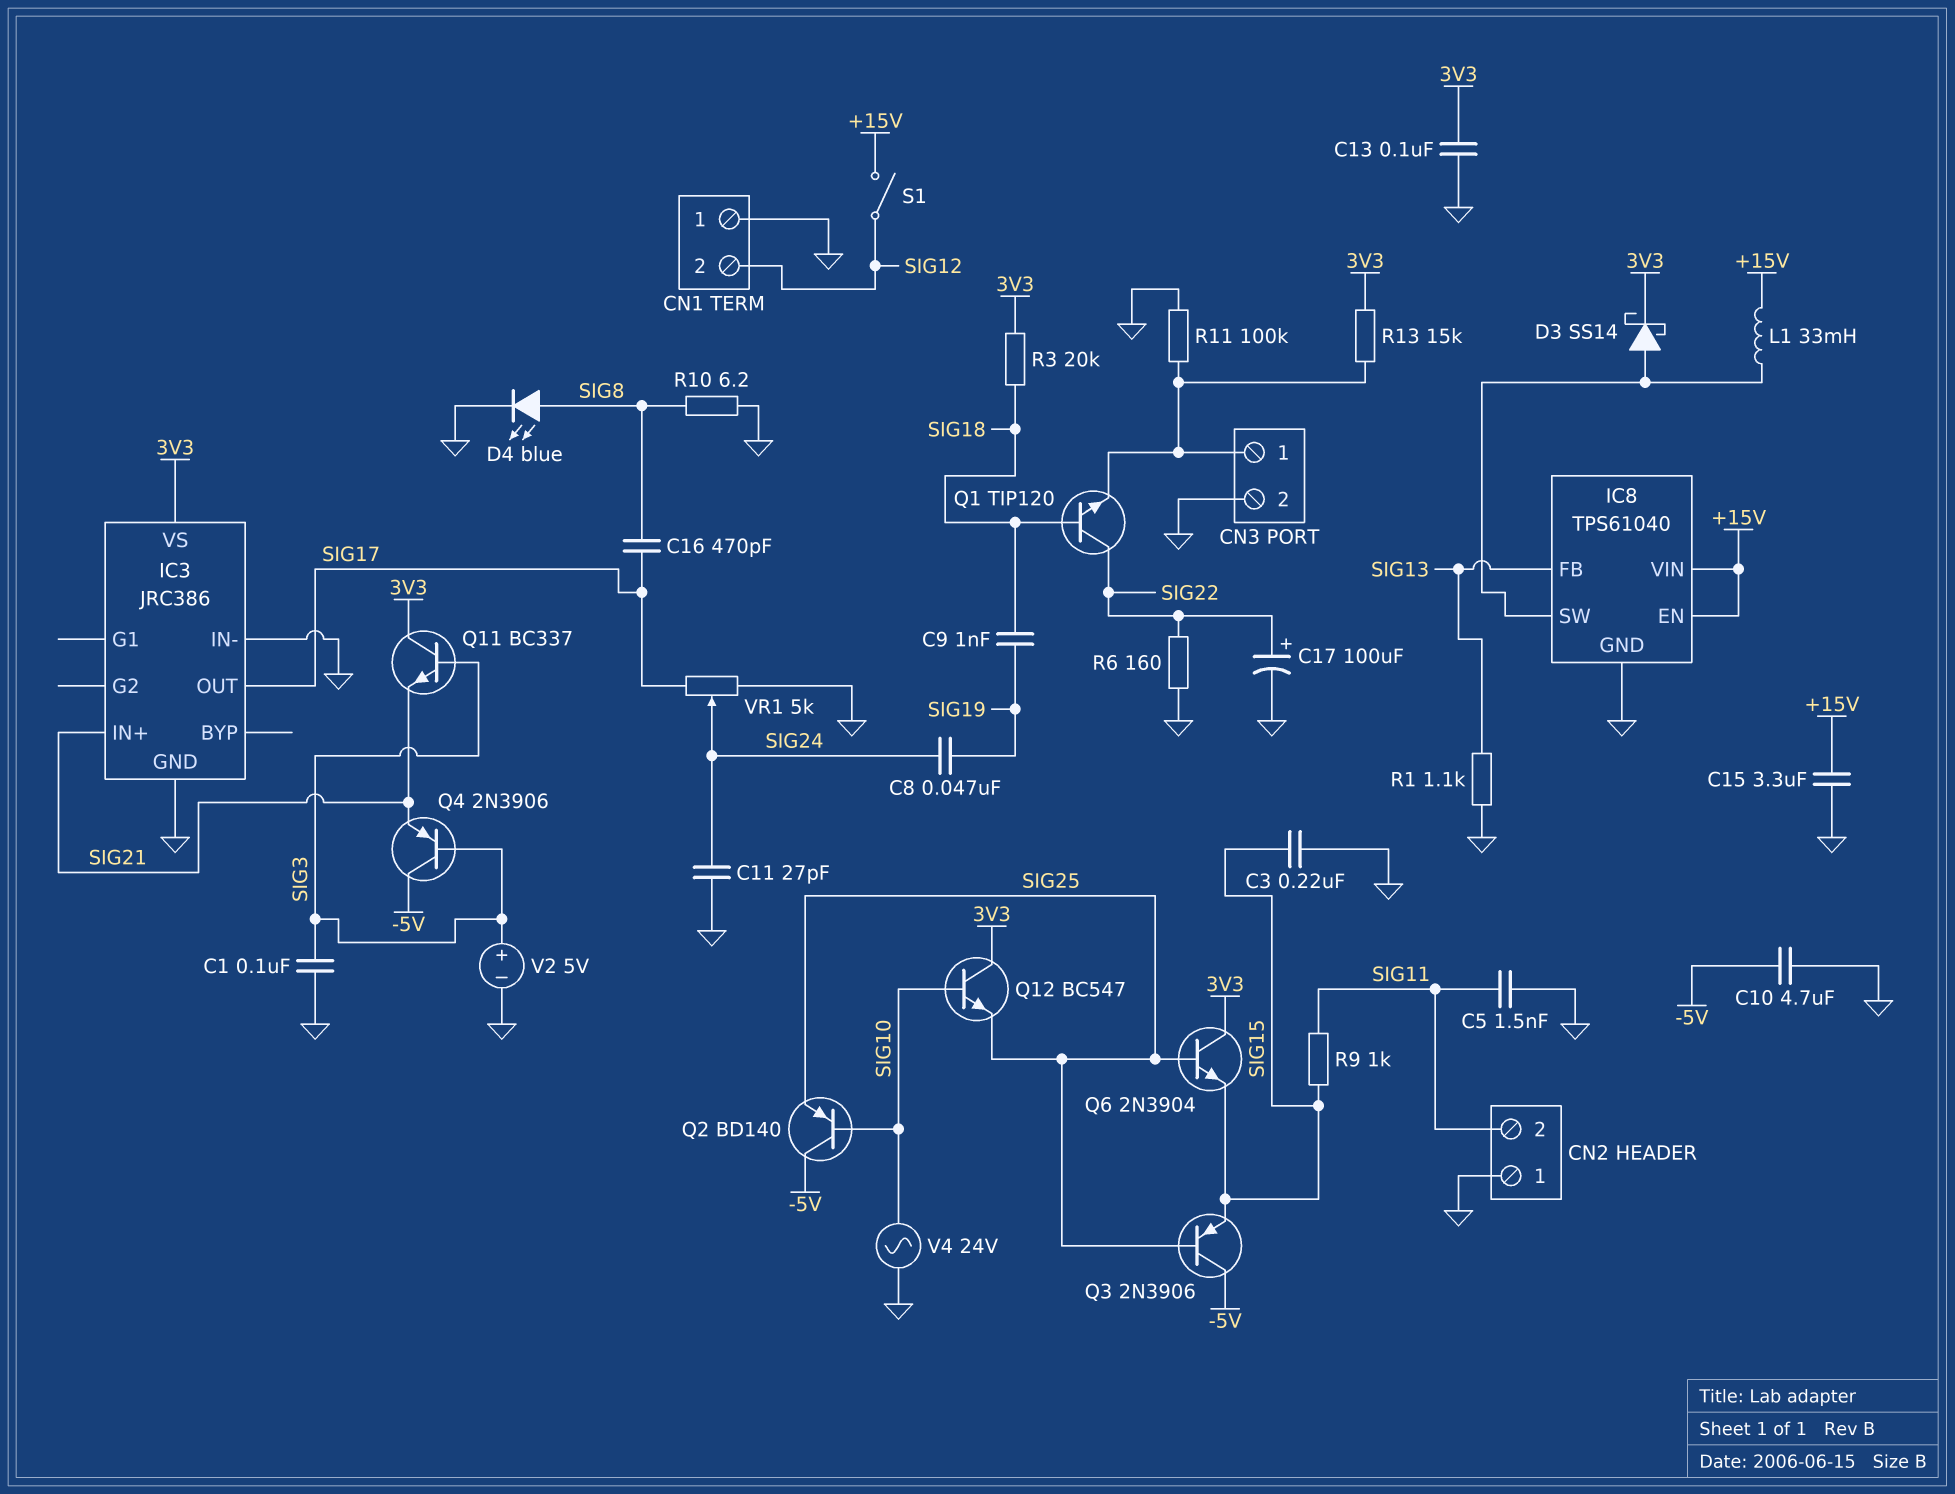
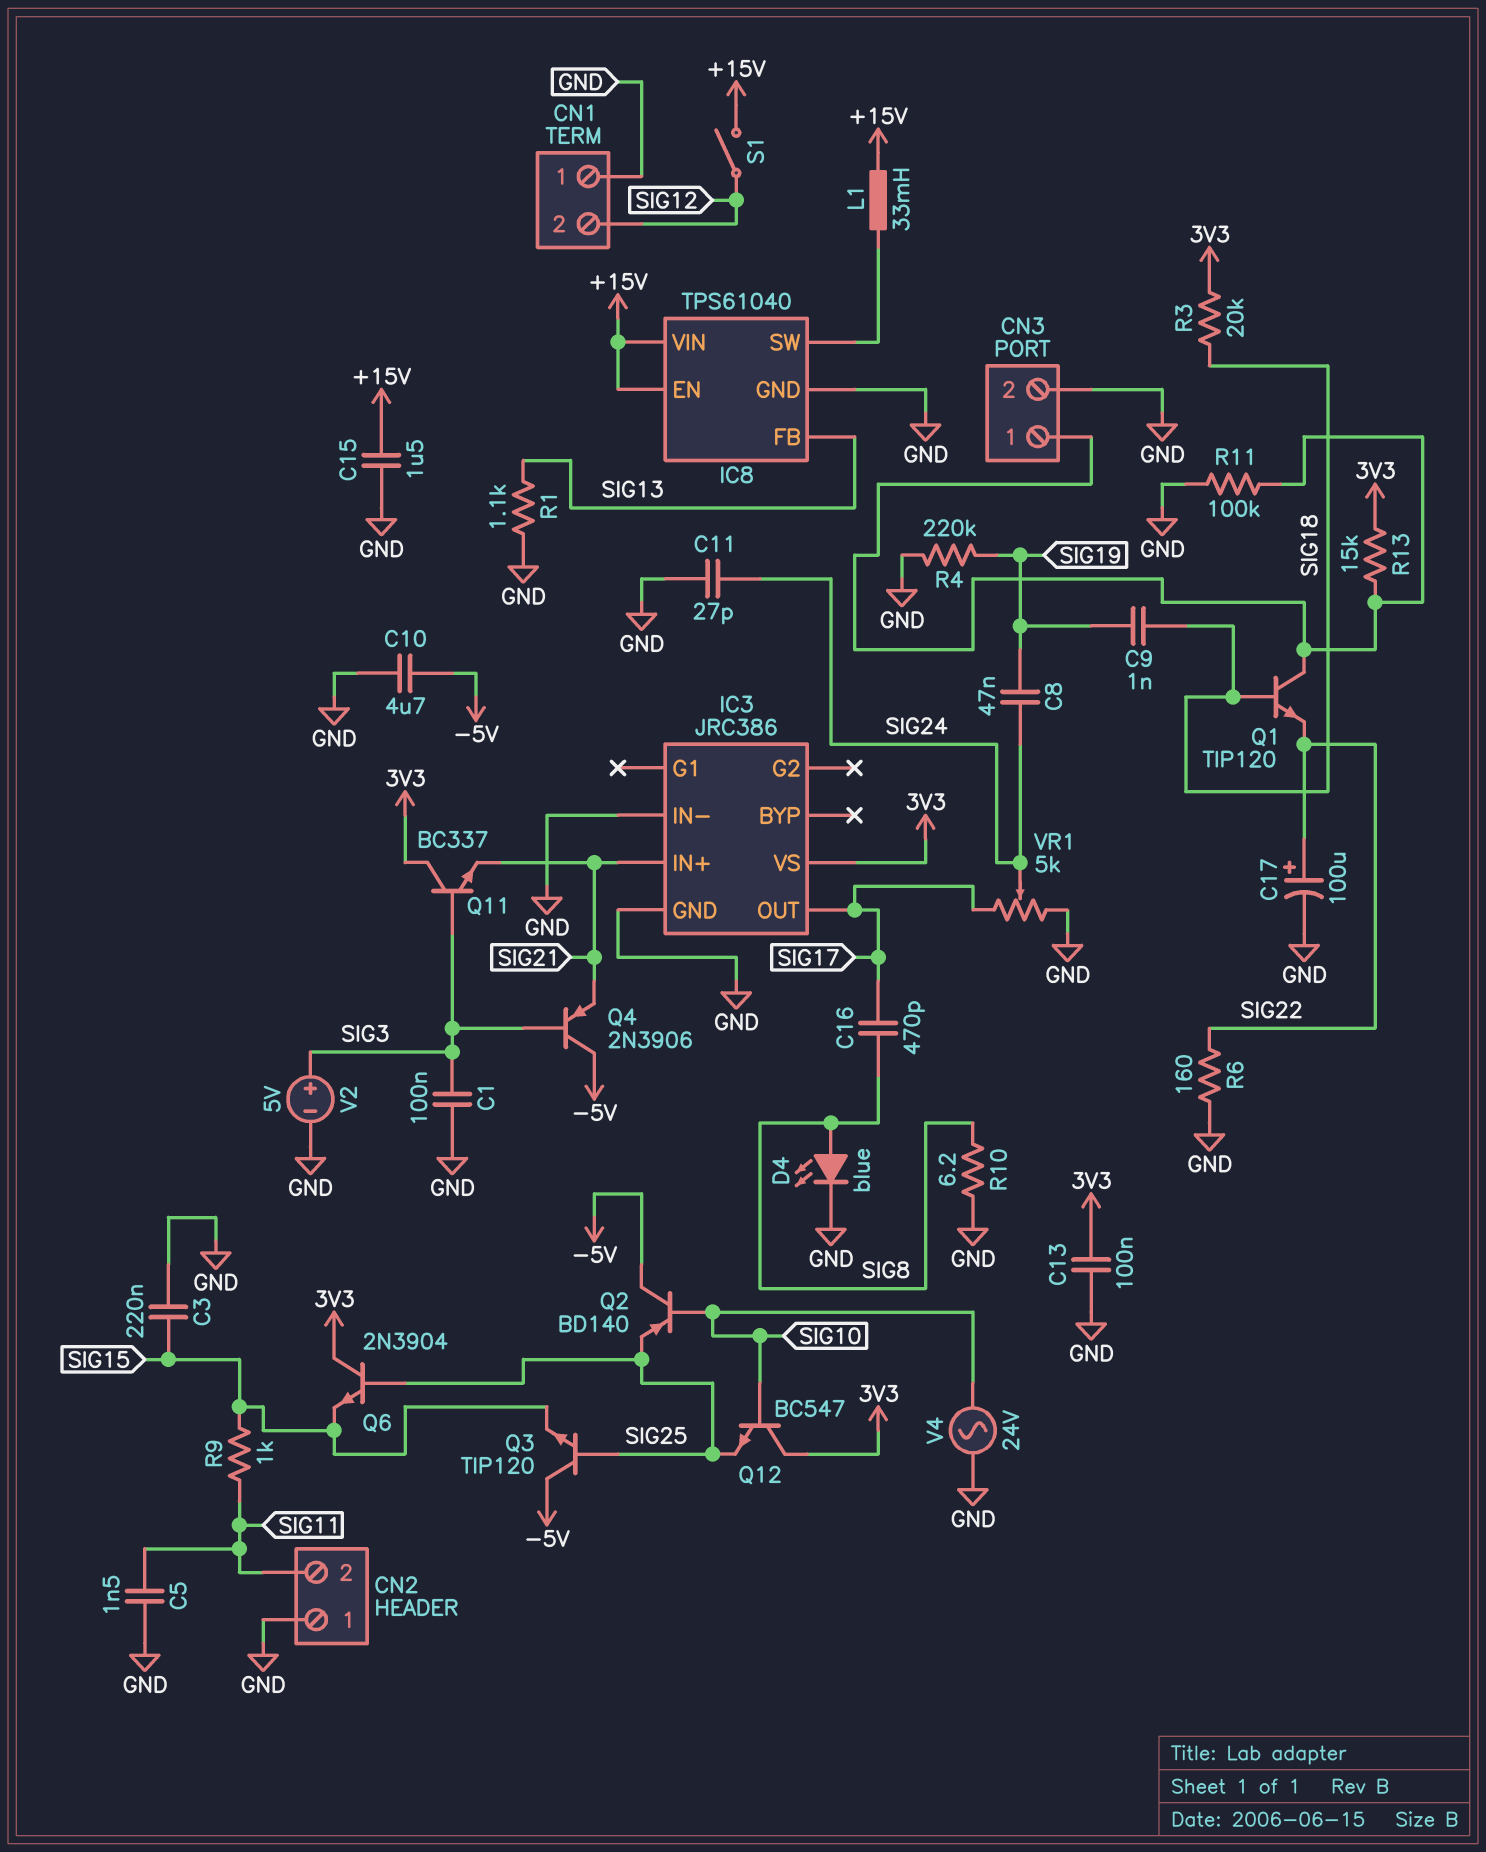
C15: 3.3uF (+15V, GND) -> 1.5uF (+15V, GND)
D3: schottky SS14 (A IC8/SW, K 3V3) -> none
Q1: NPN TIP120 (B SIG18, C SIG22, E CN3/1) -> NPN TIP120 (B SIG18, C CN3/1, E SIG22)
Q3: PNP 2N3906 (B SIG25, C -5V, E SIG15) -> NPN TIP120 (B SIG25, C -5V, E SIG15)
R4: none -> 220k (GND, SIG19)

